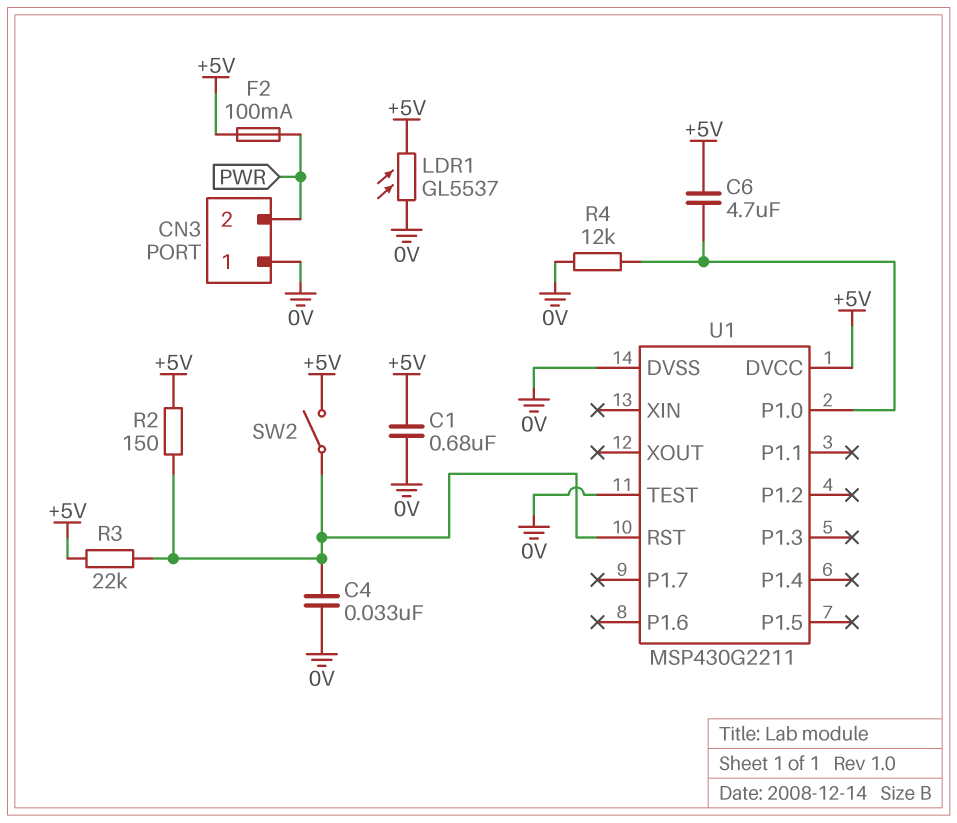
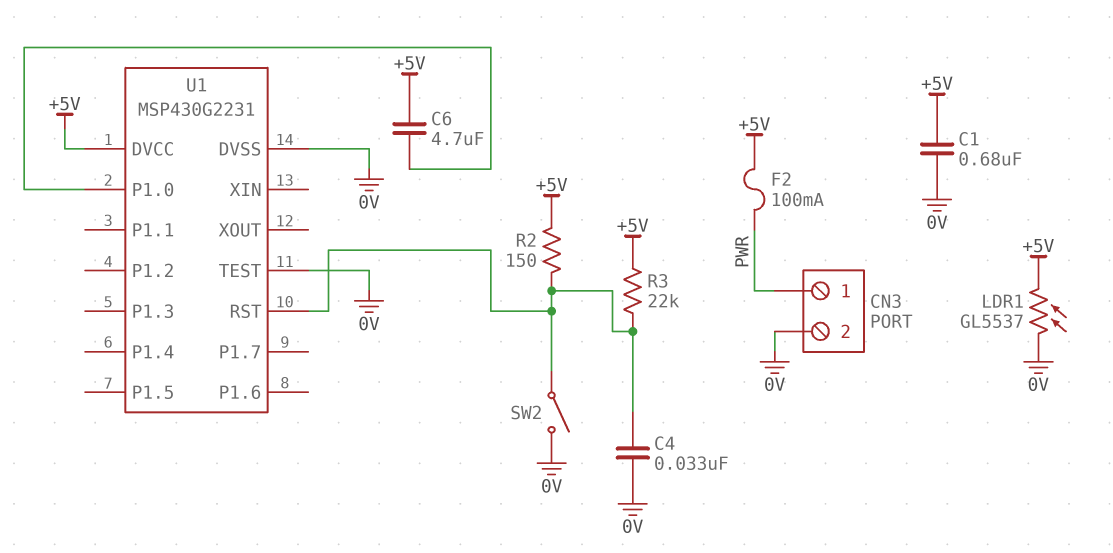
CN3 pin 1: 0V -> PWR
CN3 pin 2: PWR -> 0V
R4: 12k (0V, U1/P1.0) -> none
SW2: switch (+5V, U1/RST) -> switch (0V, U1/RST)
U1: MSP430G2211 -> MSP430G2231

